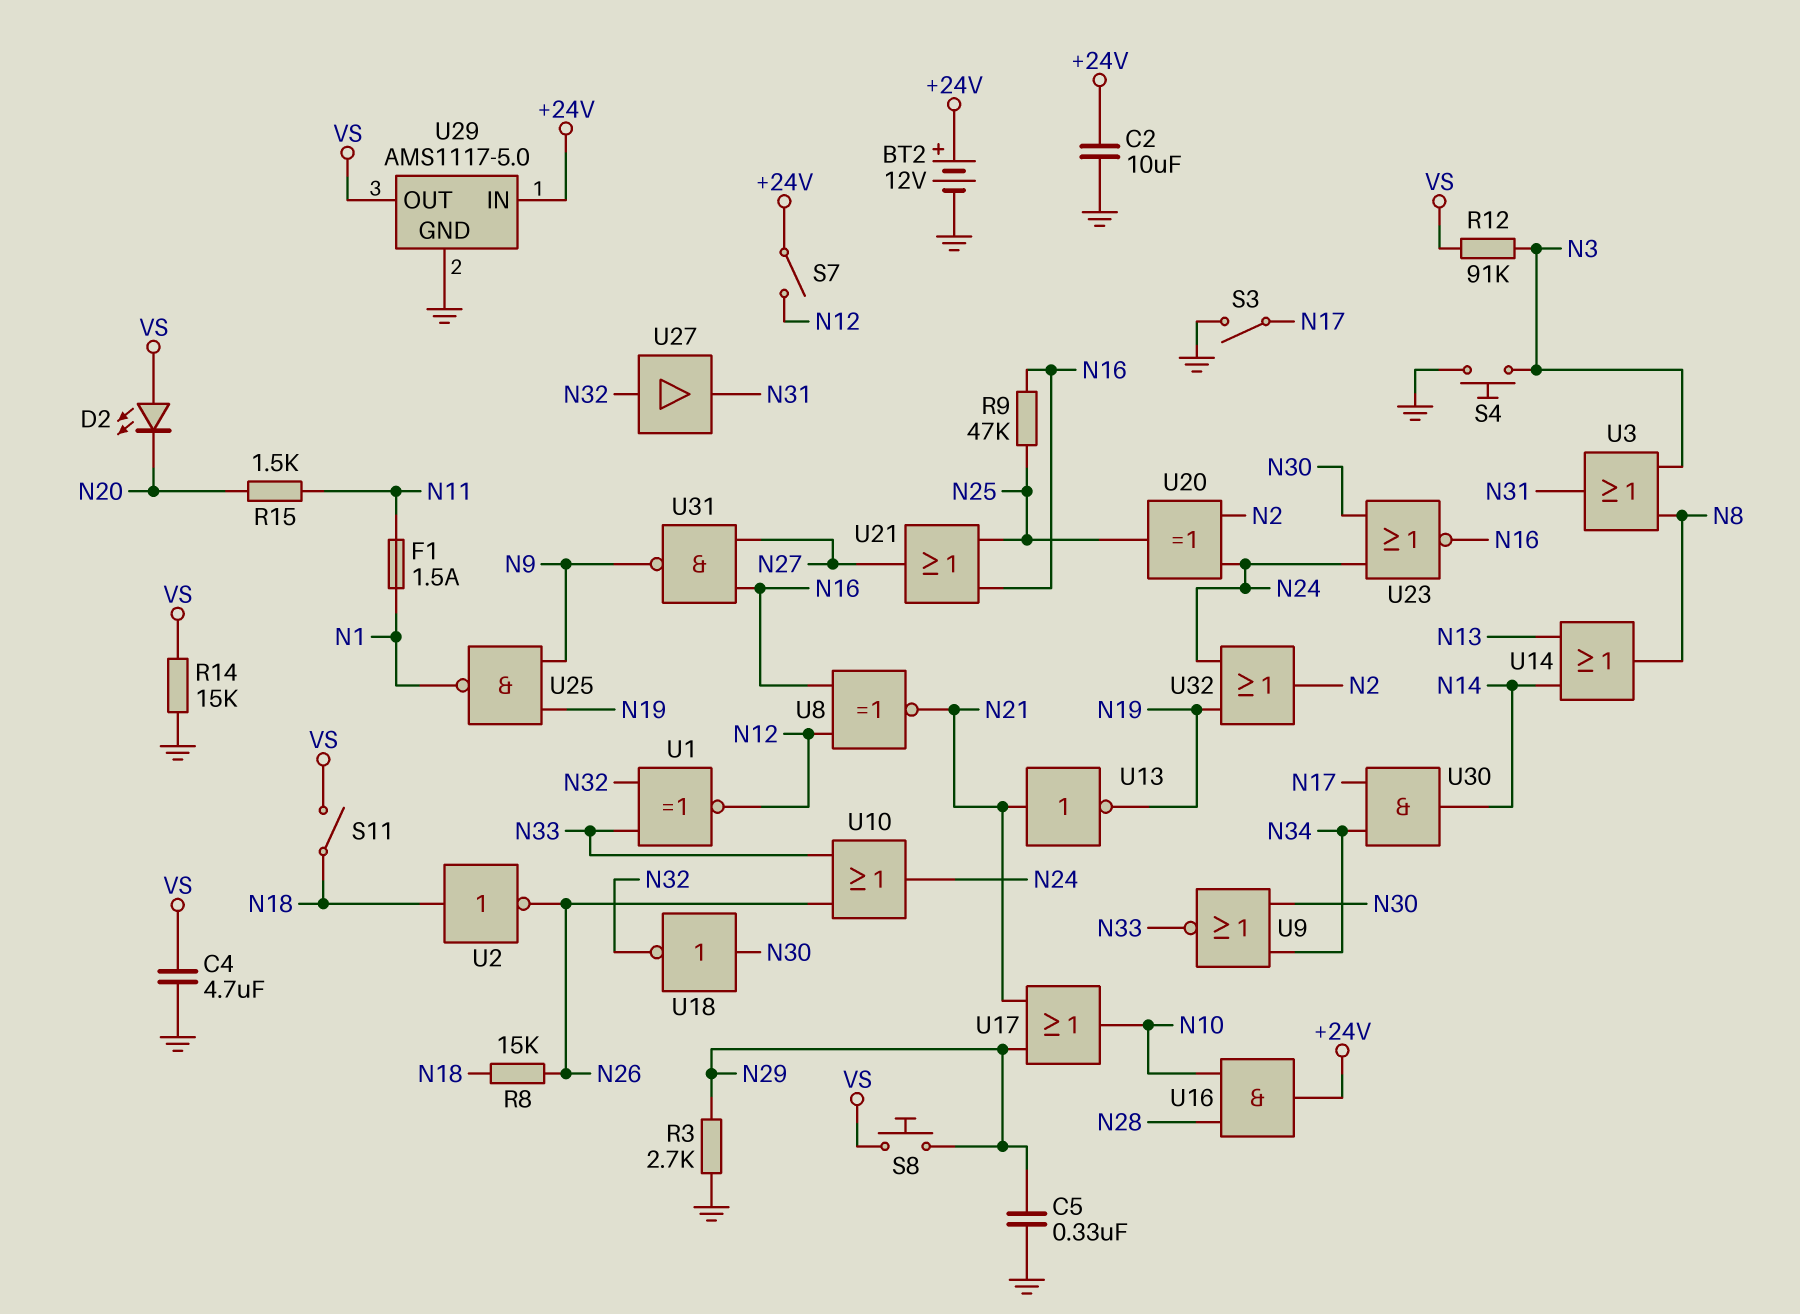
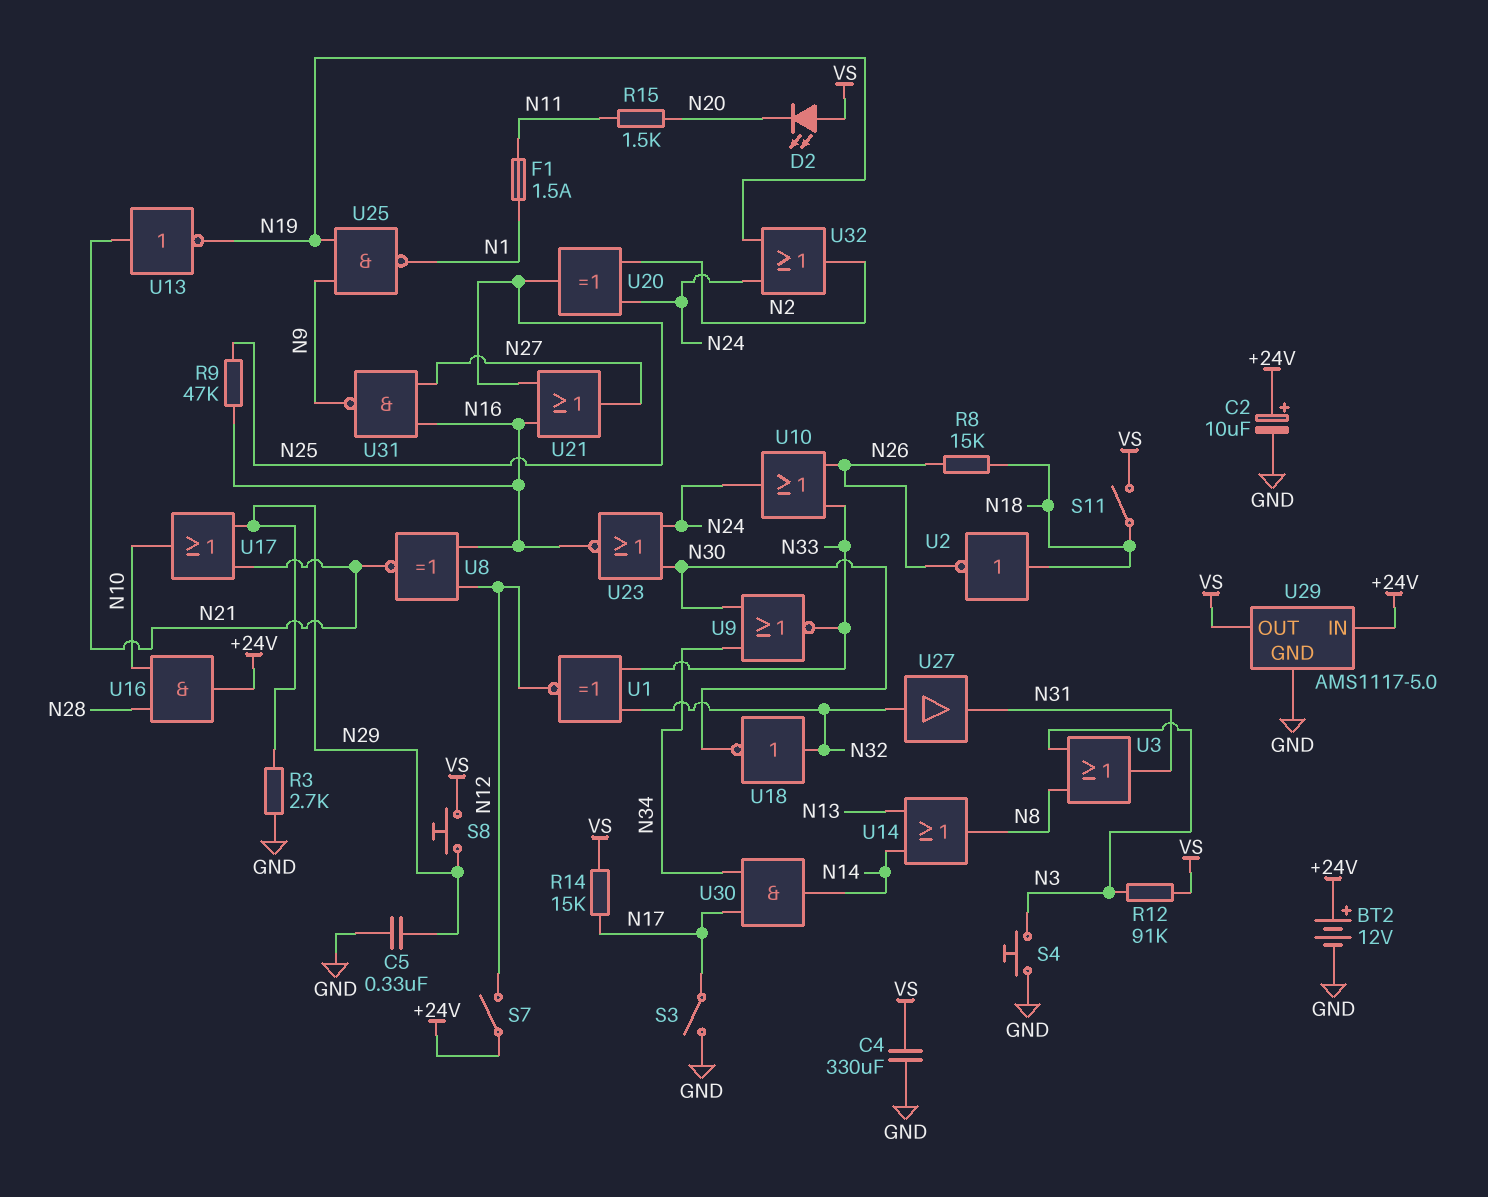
C2: 10uF (+24V, GND) -> 10uF (plus +24V, minus GND)
C4: 4.7uF (GND, VS) -> 330uF (GND, VS)
R14: 15k (GND, VS) -> 15k (N17, VS)
U18: NOT (in N30, out N32) -> NOT (in N32, out N30)

